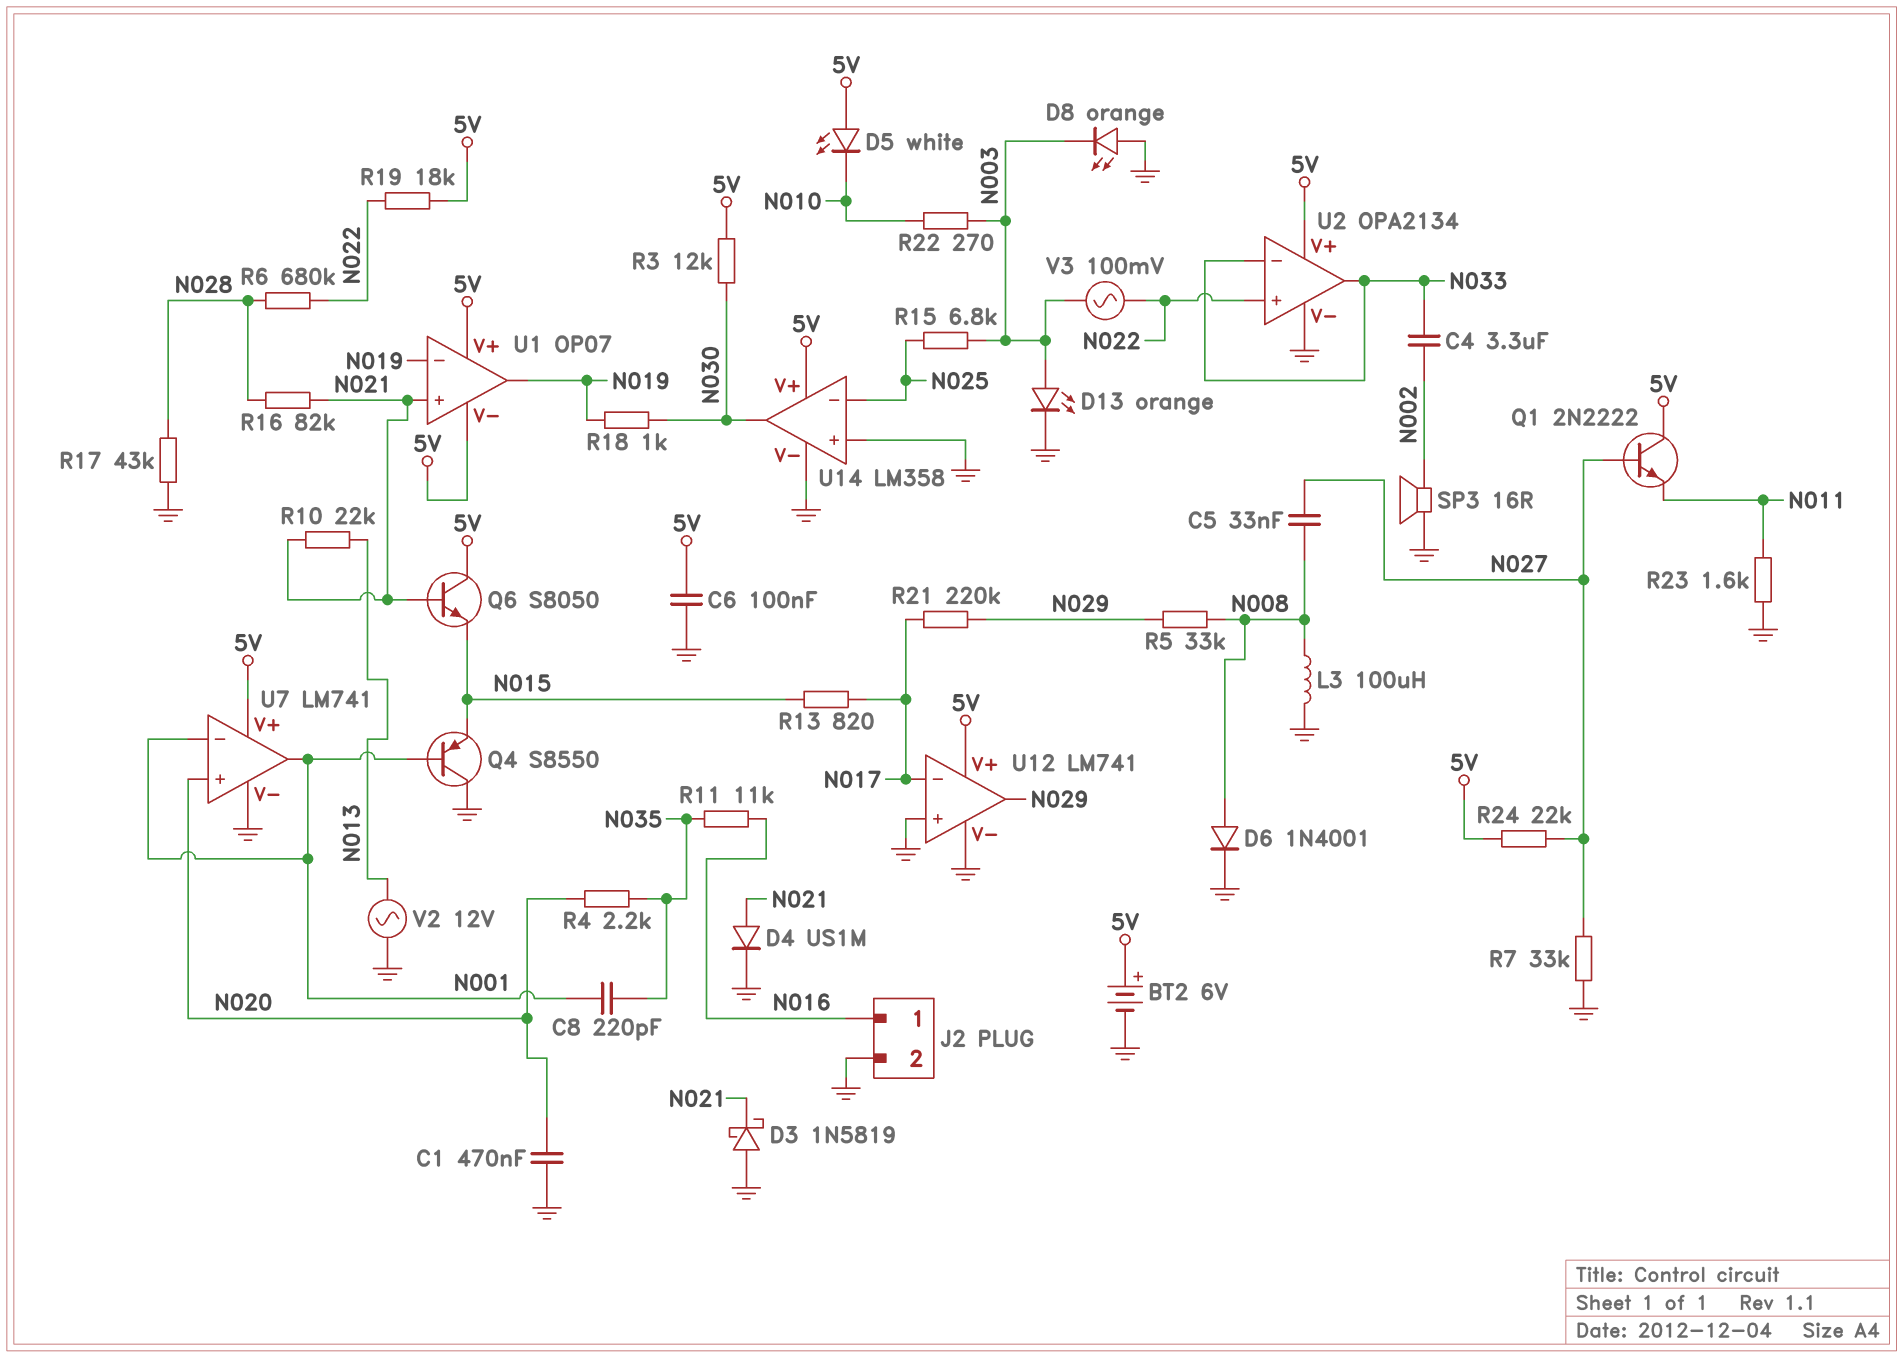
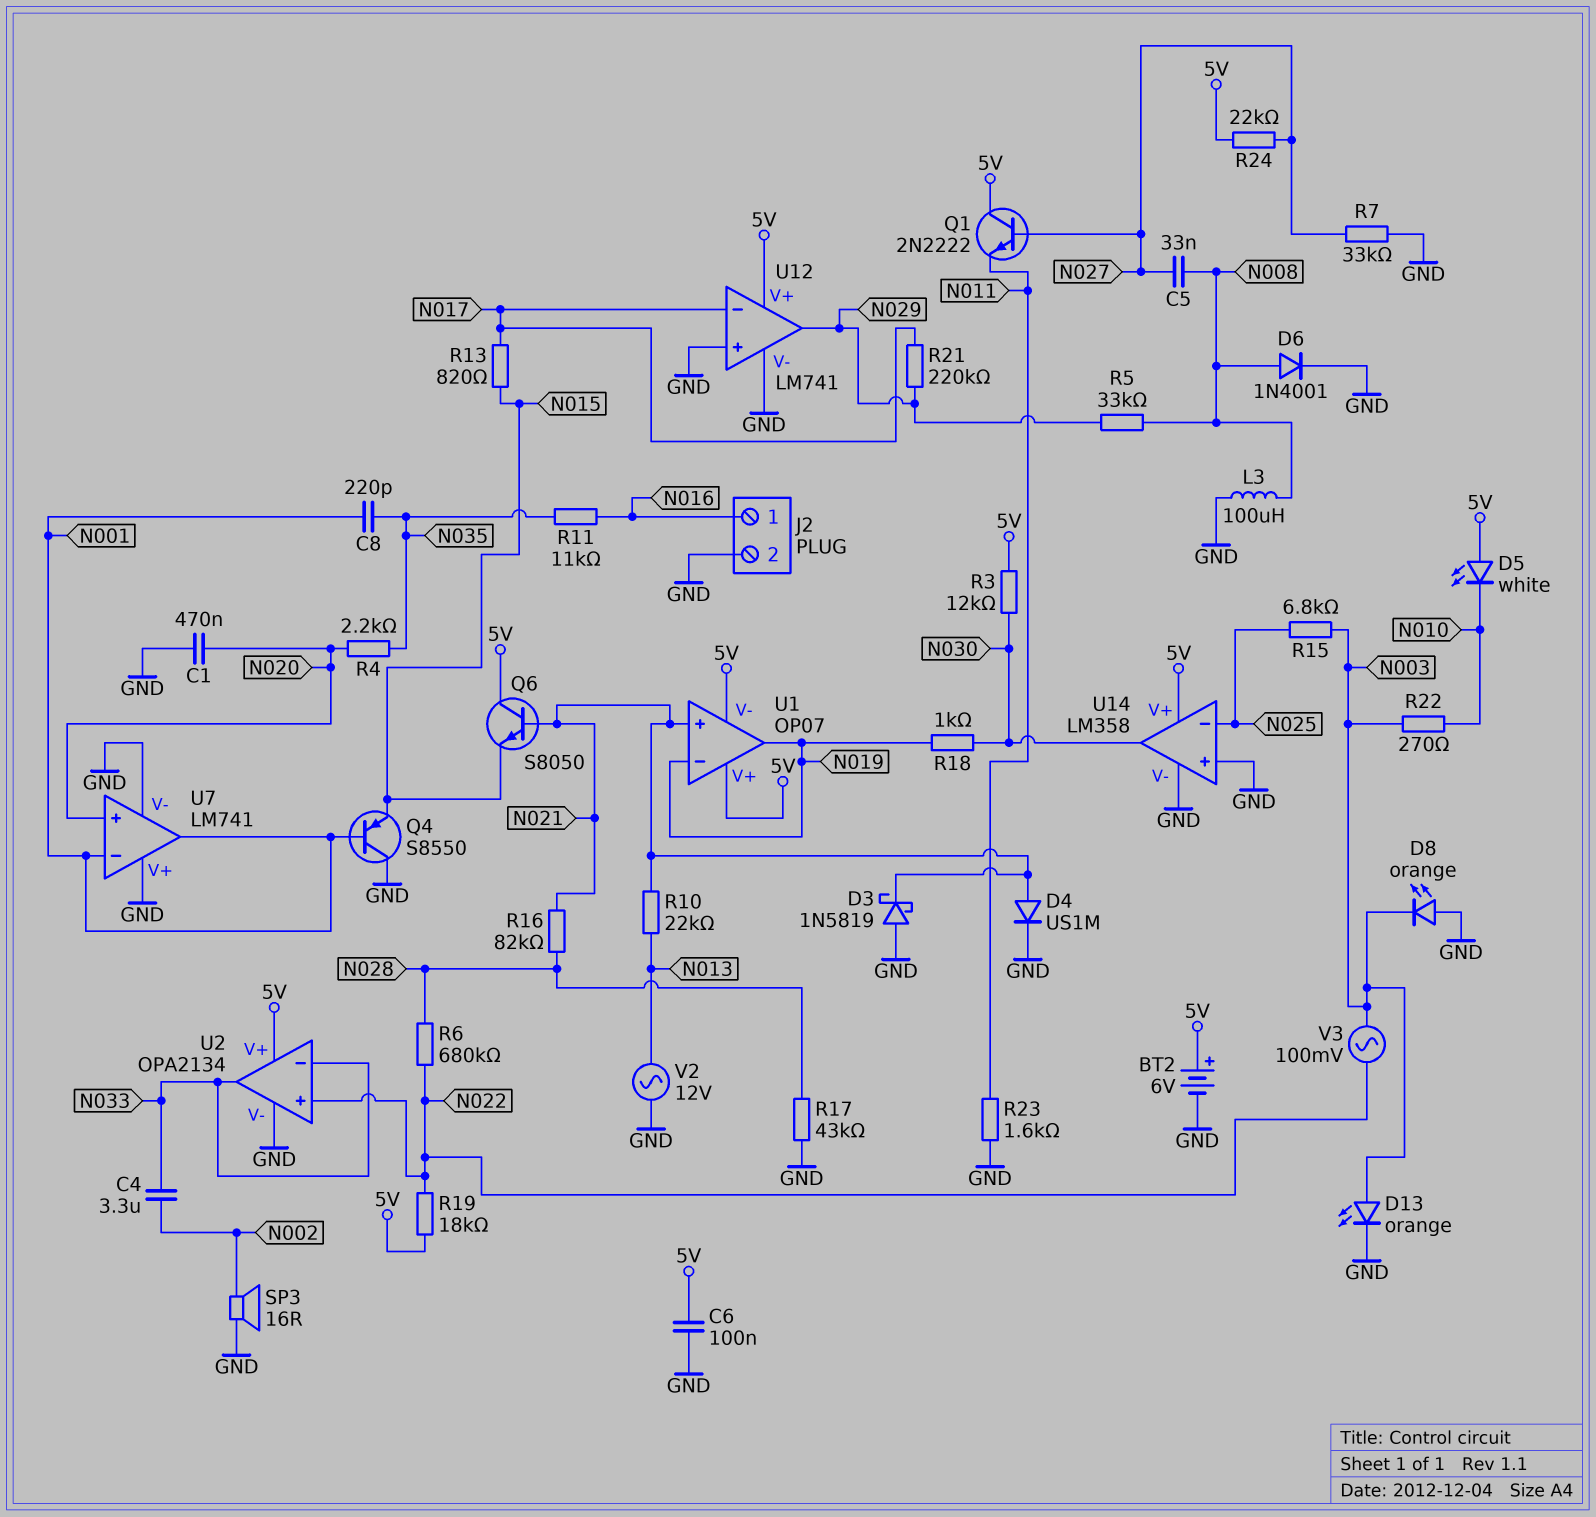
U7 pin V+: 5V -> GND

